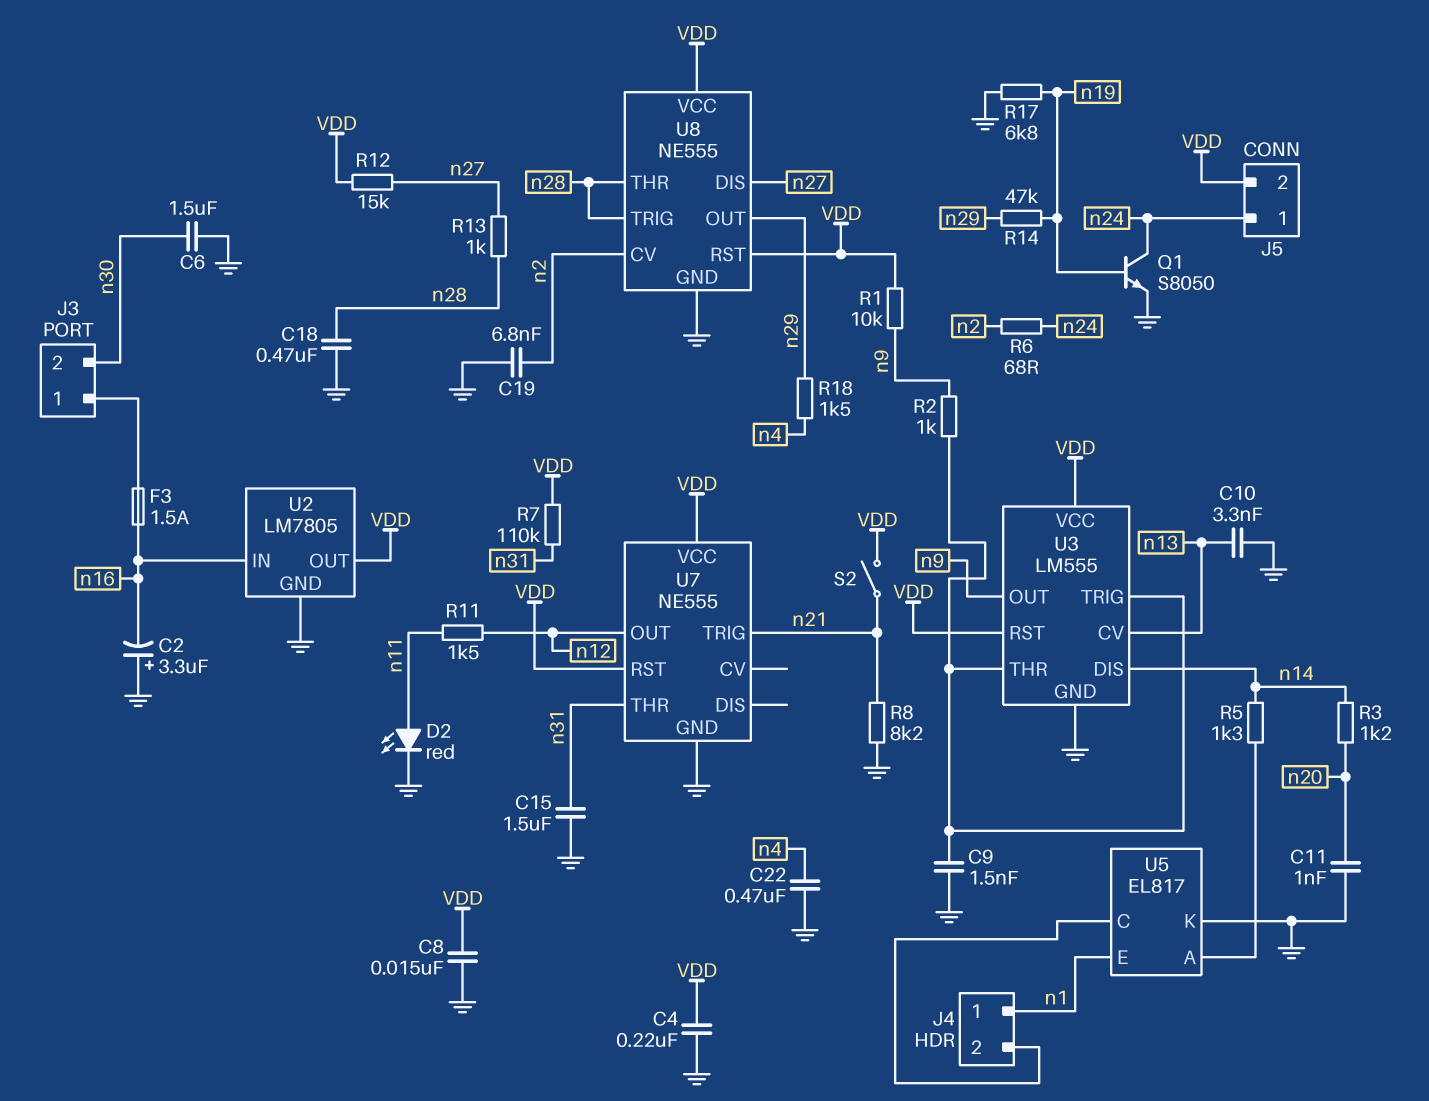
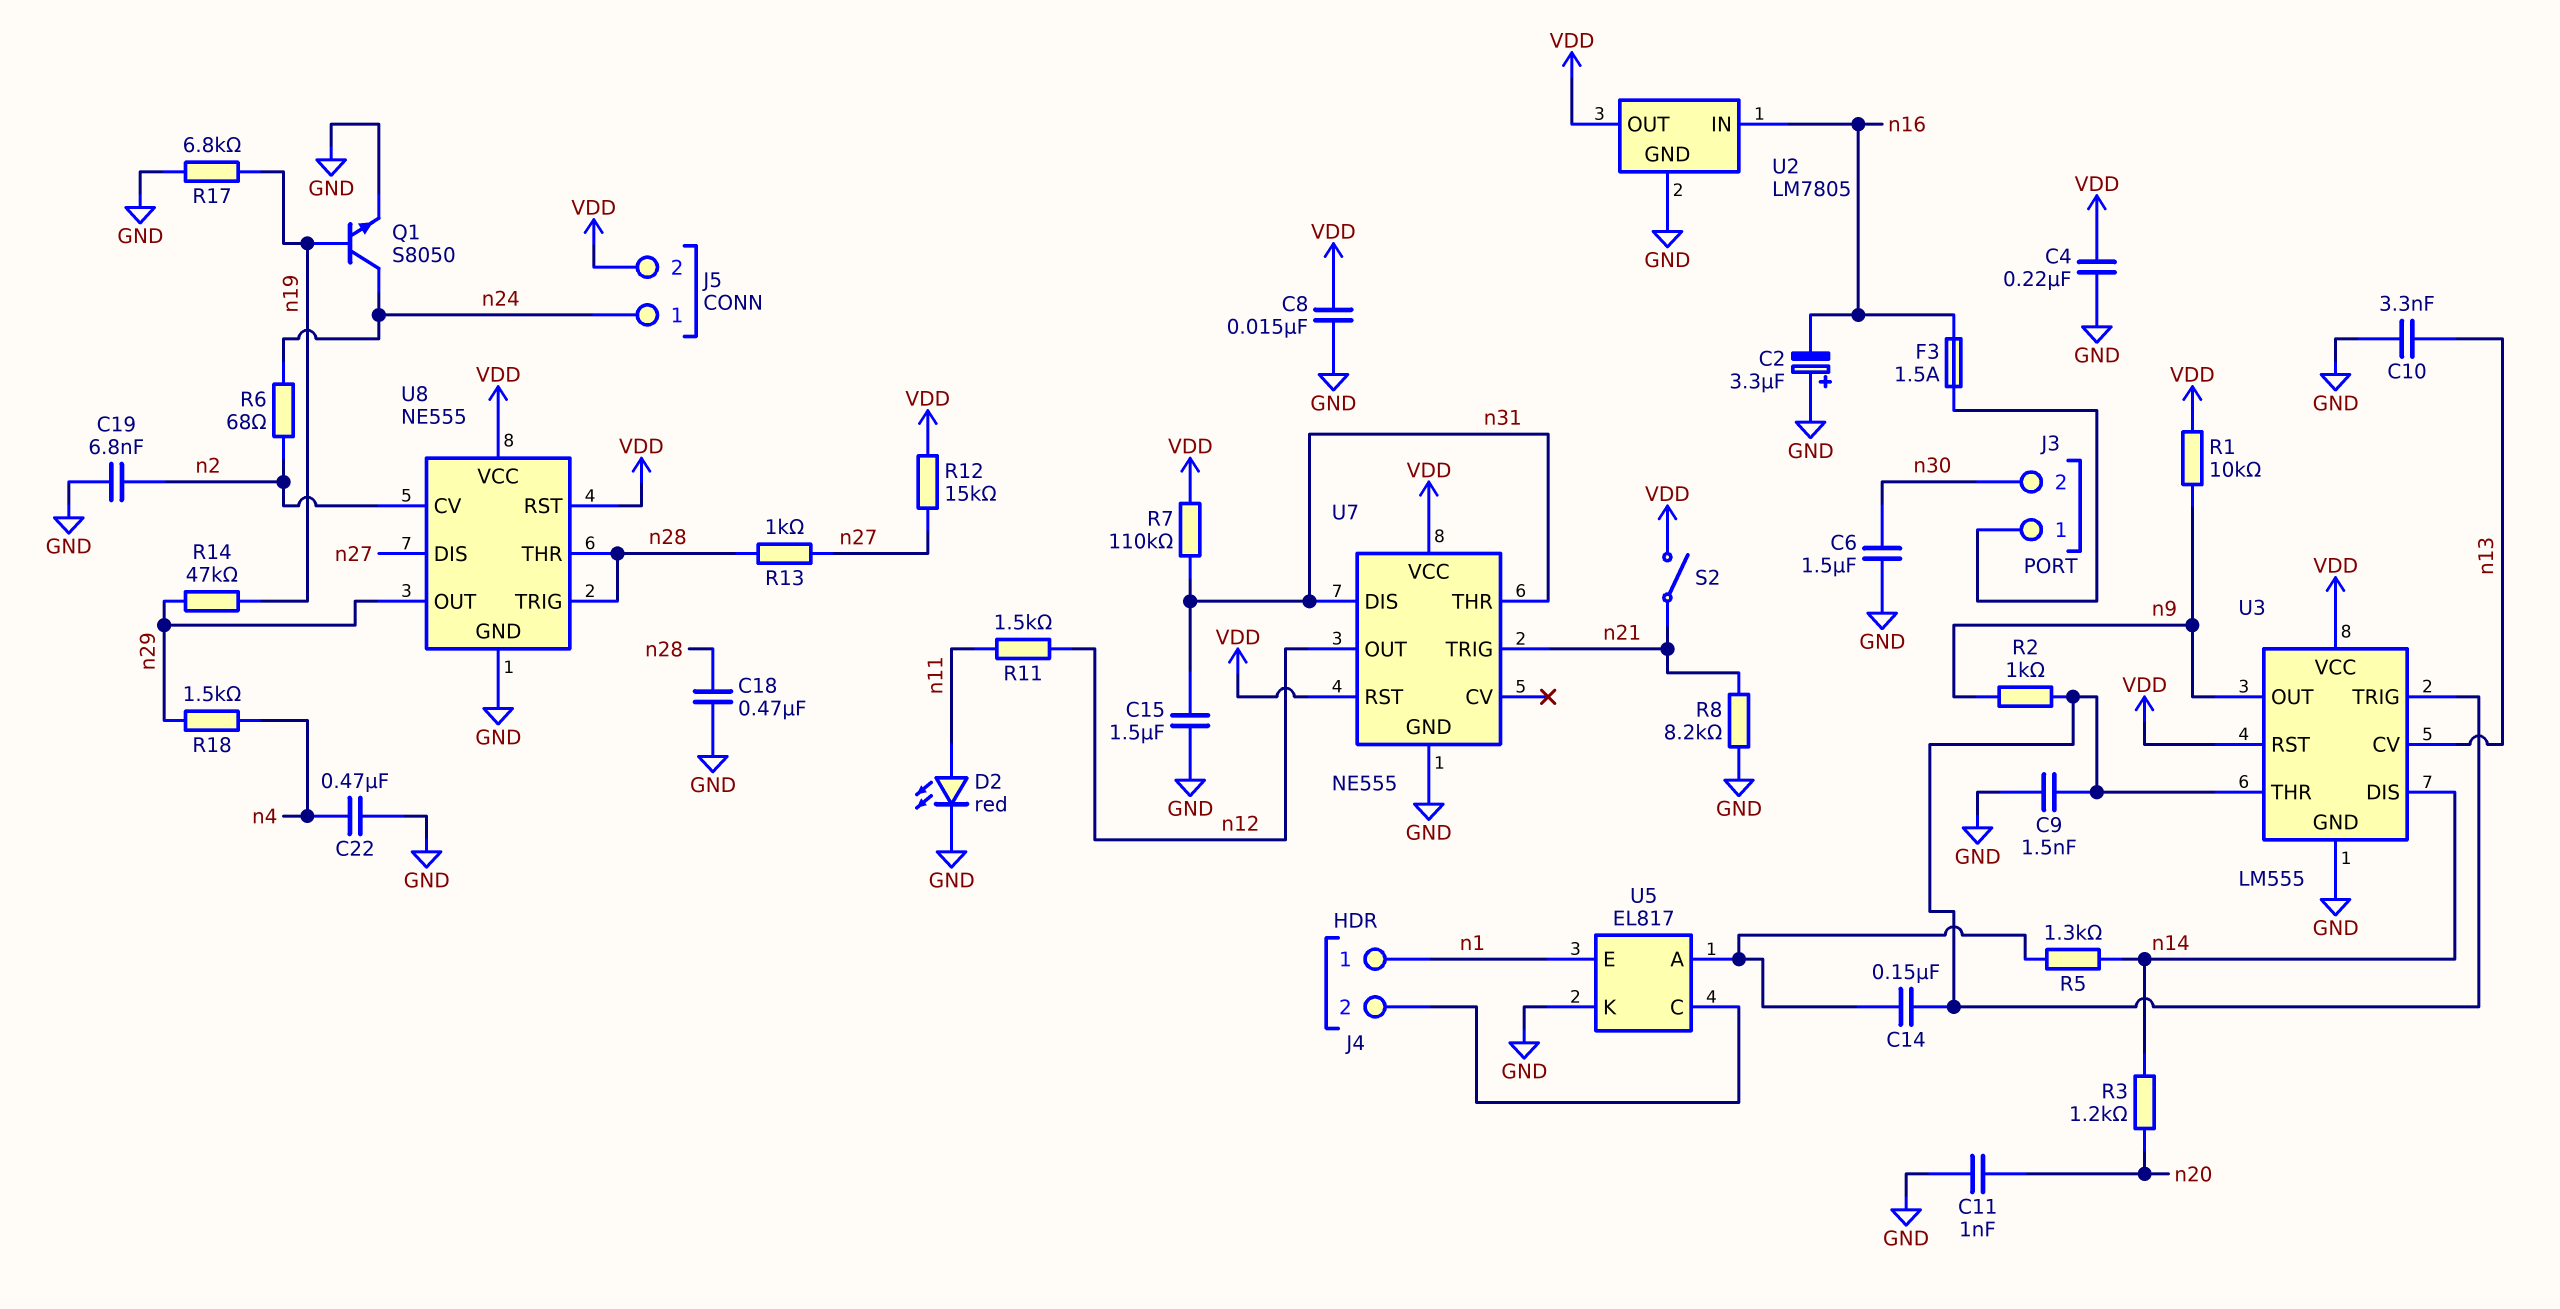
C14: none -> 150nF (U3/THR, U5/A)
U7 pin DIS: none -> n31

